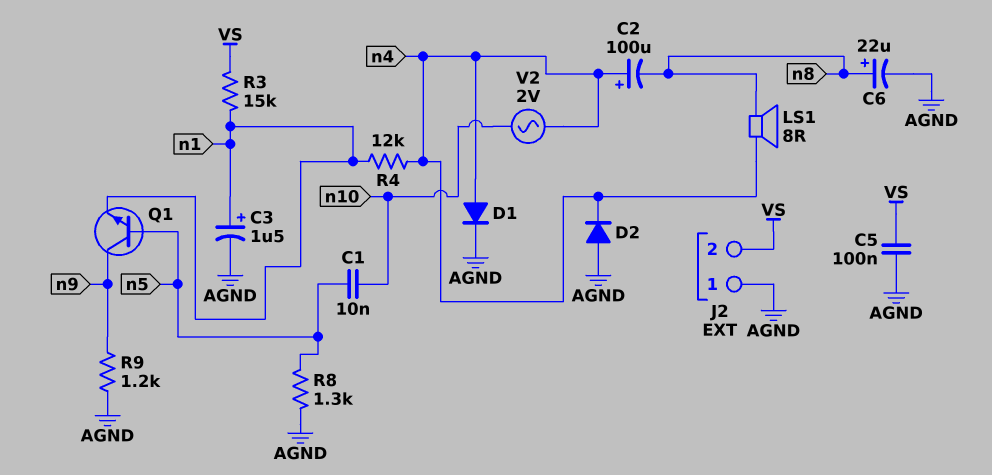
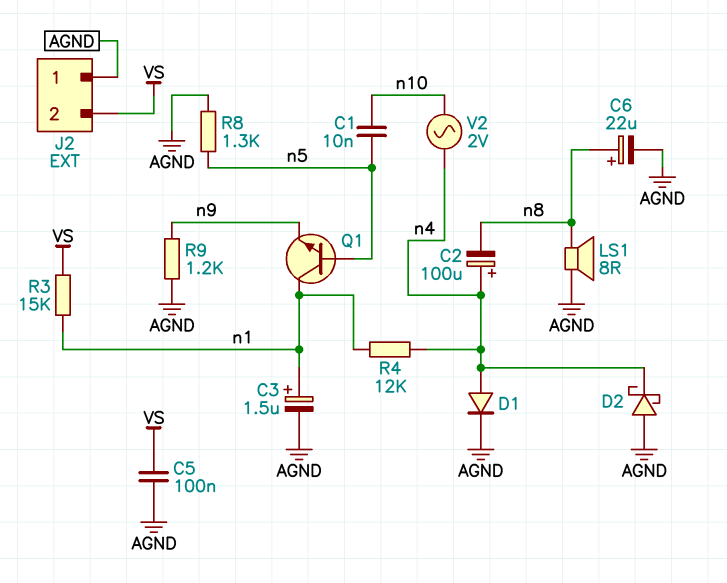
D2: diode (A AGND, K n4) -> schottky (A AGND, K n4)
LS1: speaker 8R (n4, n8) -> speaker 8R (AGND, n8)
Q1: NPN (B n5, C n9, E n1) -> NPN (B n5, C n1, E n9)

